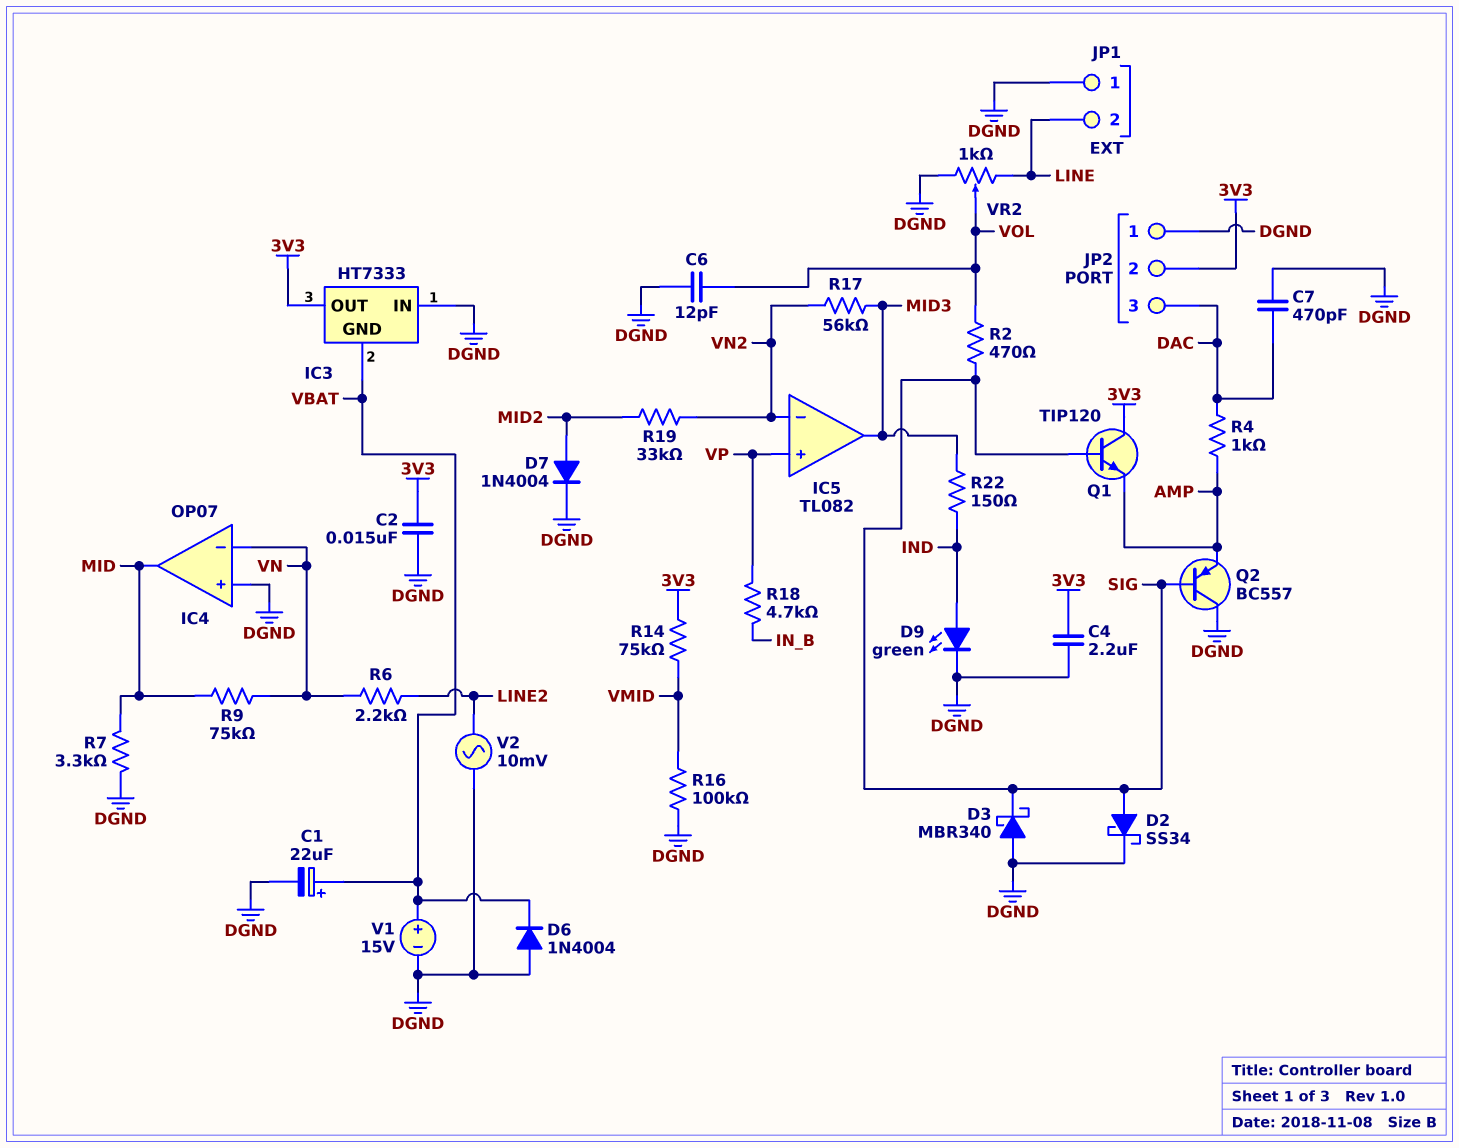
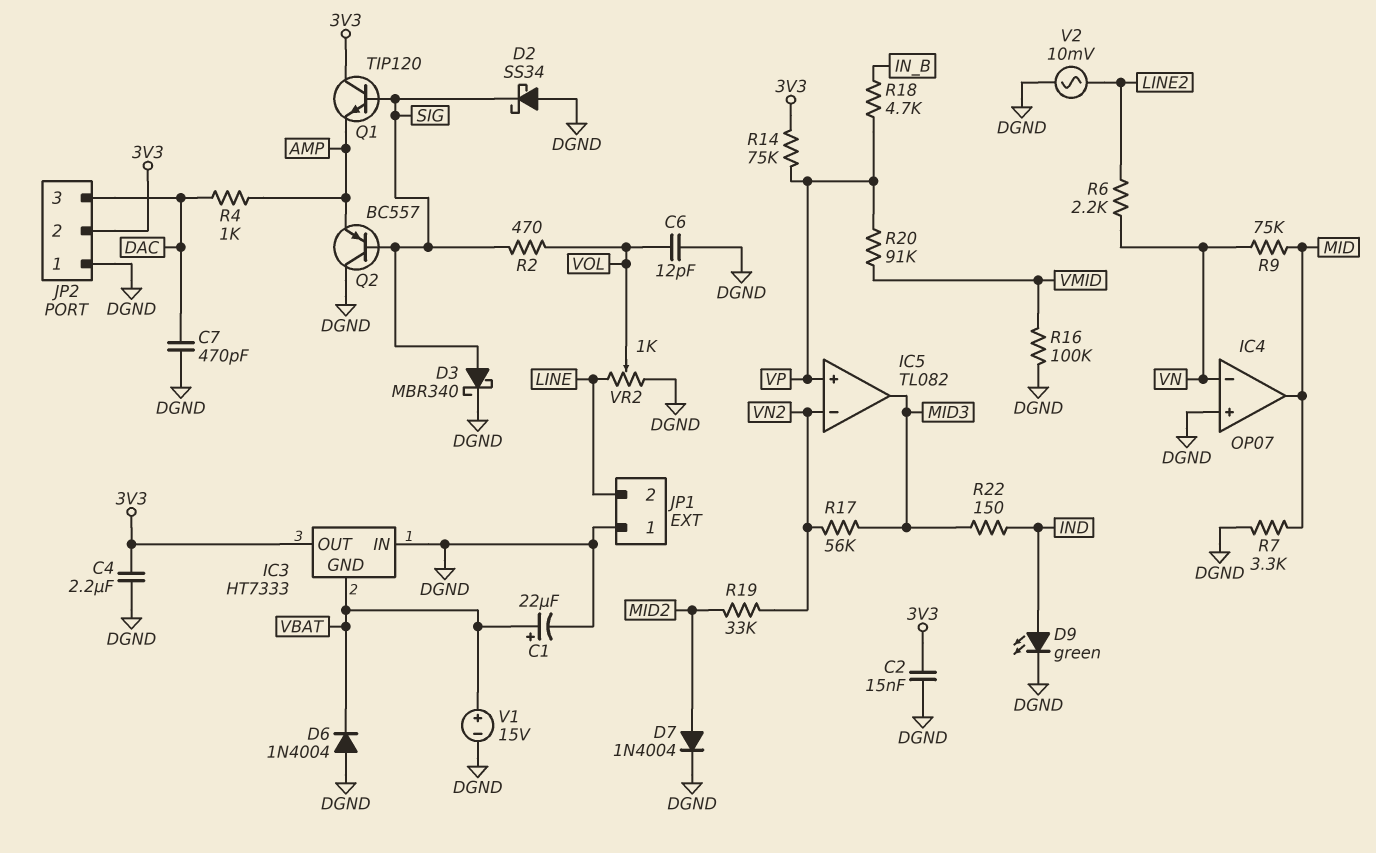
D2: schottky SS34 (A SIG, K DGND) -> schottky SS34 (A DGND, K SIG)
D3: schottky MBR340 (A DGND, K SIG) -> schottky MBR340 (A SIG, K DGND)
R14: 75k (3V3, VMID) -> 75k (3V3, VP)
R20: none -> 91k (VMID, VP)

